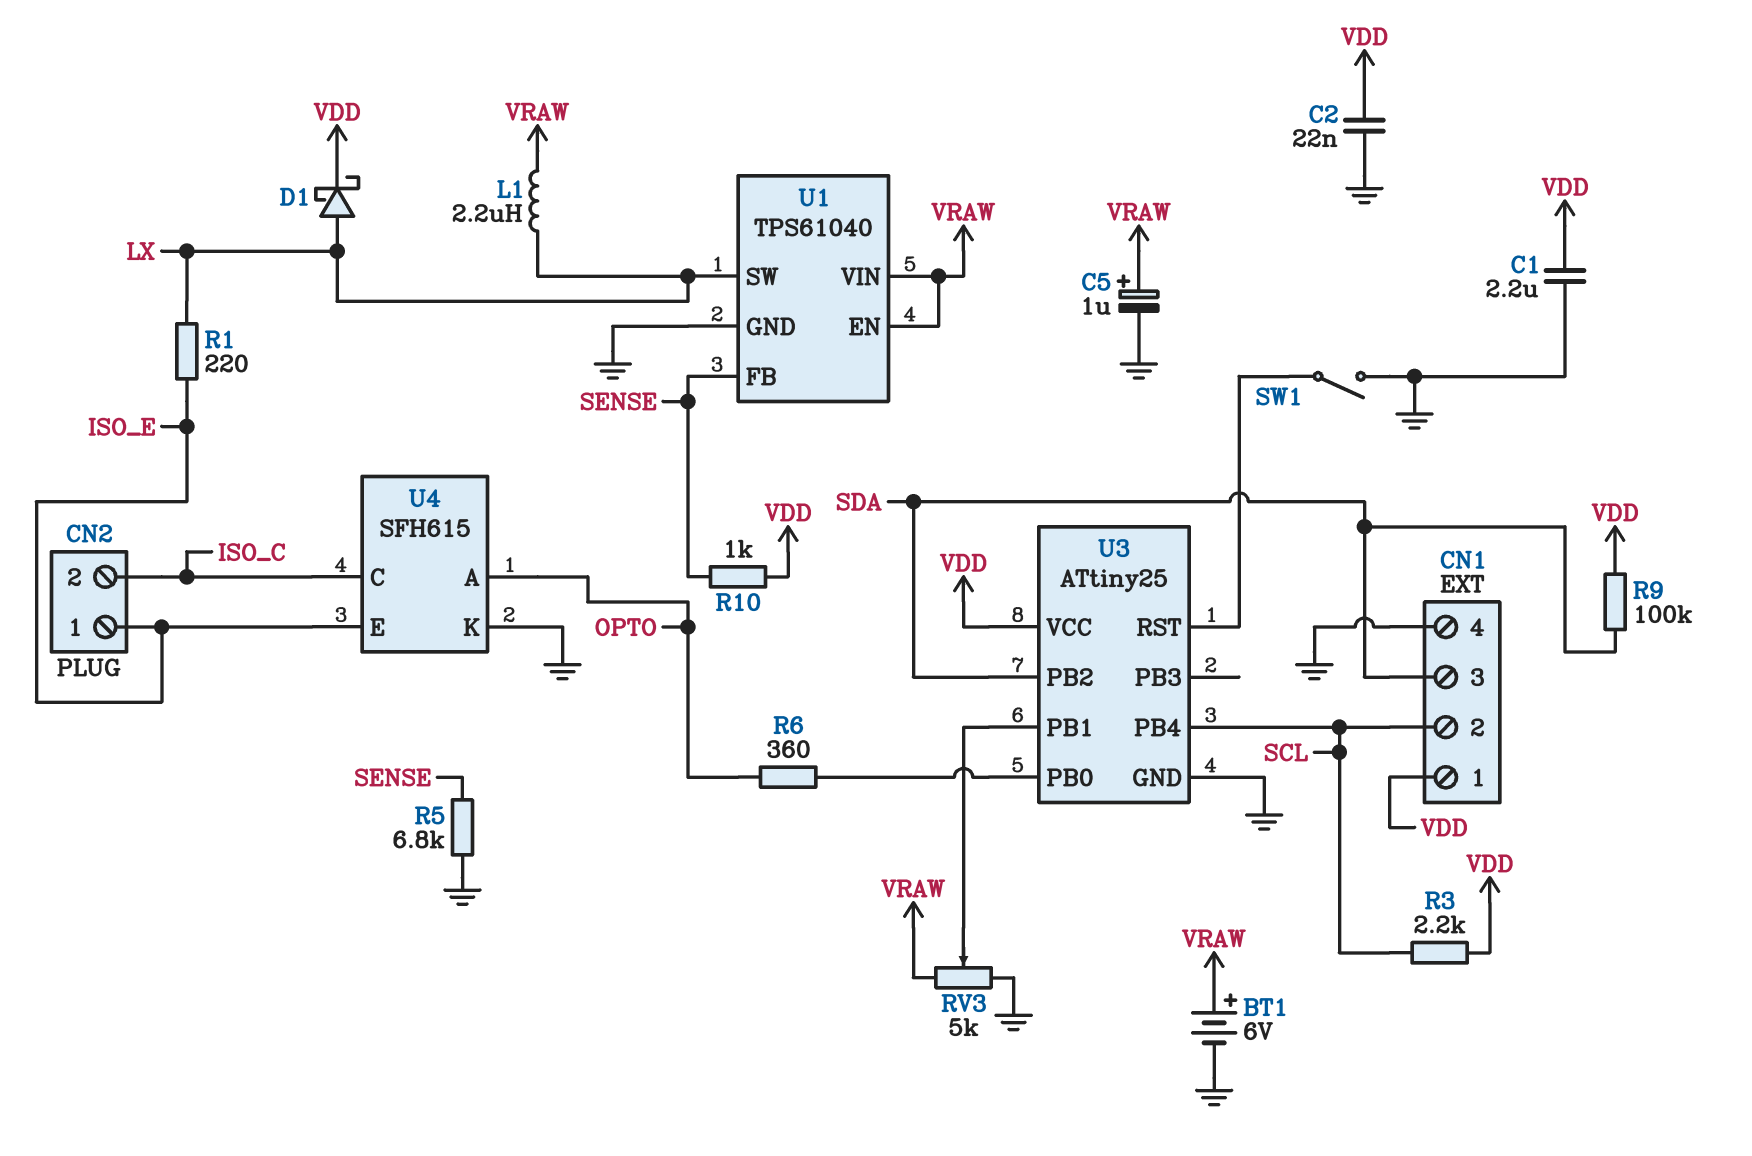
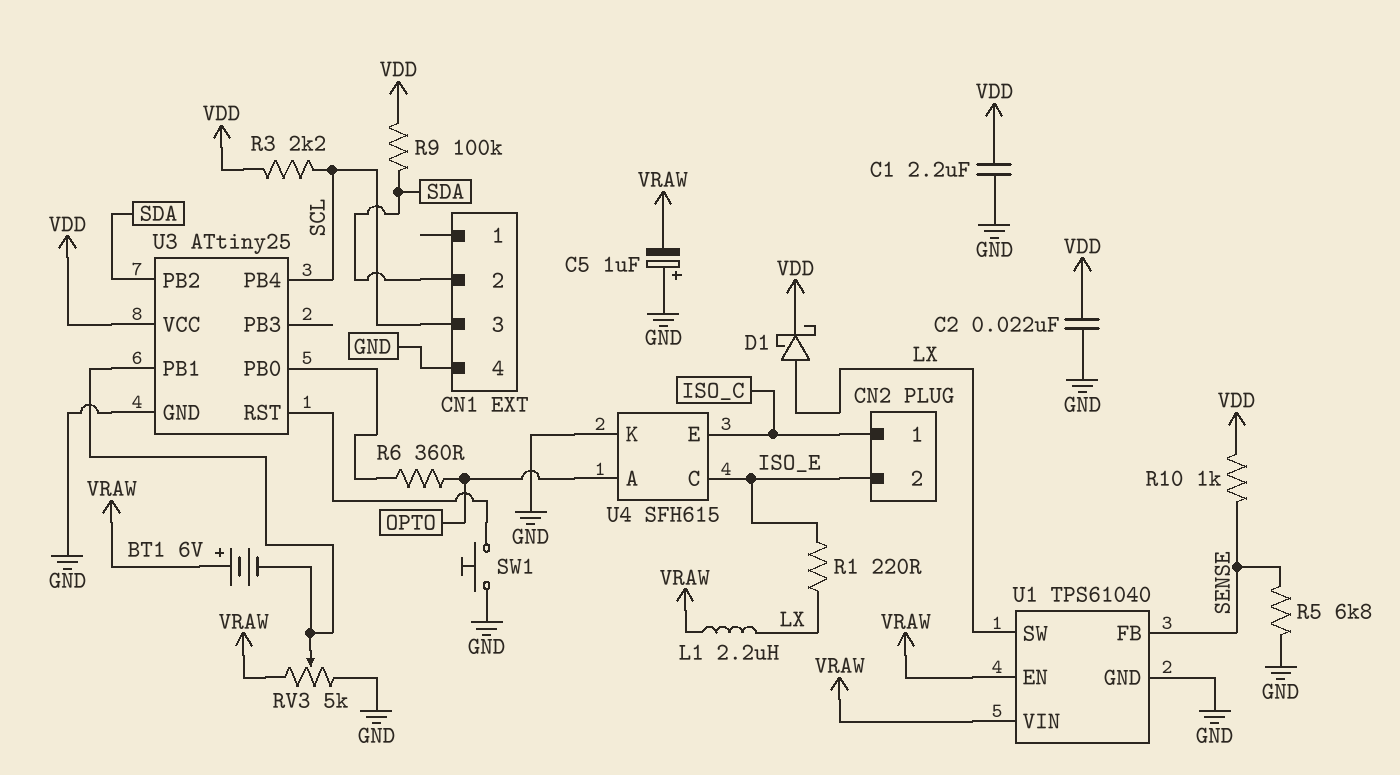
BT1: 6V (plus VRAW, minus GND) -> 6V (plus VRAW, minus U3/PB1)
C5: 1uF (plus VRAW, minus GND) -> 1uF (plus GND, minus VRAW)
CN1 pin 1: VDD -> none
CN1 pin 2: SCL -> SDA
CN1 pin 3: SDA -> SCL
CN2 pin 1: ISO_E -> ISO_C
CN2 pin 2: ISO_C -> ISO_E
SW1: switch (GND, U3/RST) -> button (GND, U3/RST)
U4 pin C: ISO_C -> ISO_E
U4 pin E: ISO_E -> ISO_C

